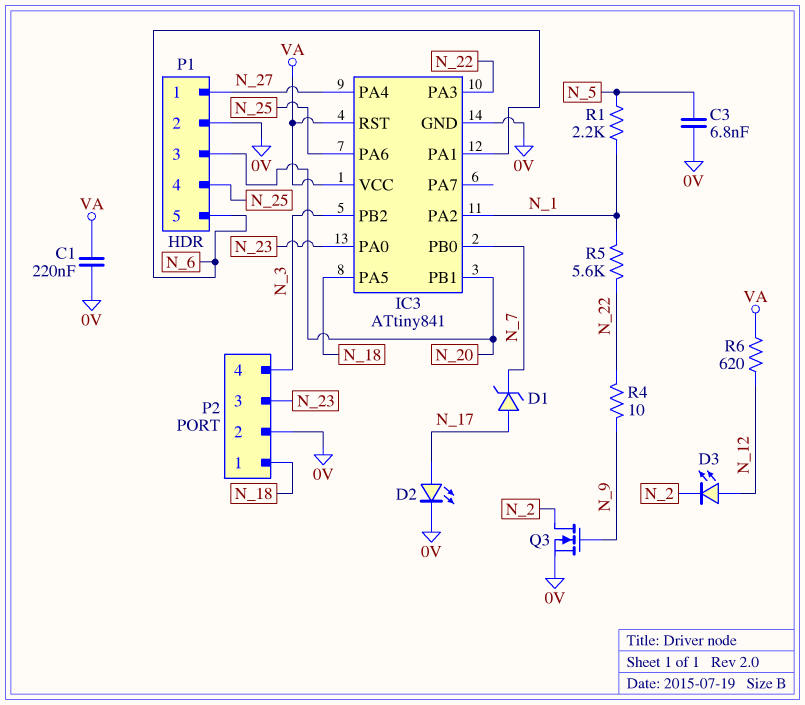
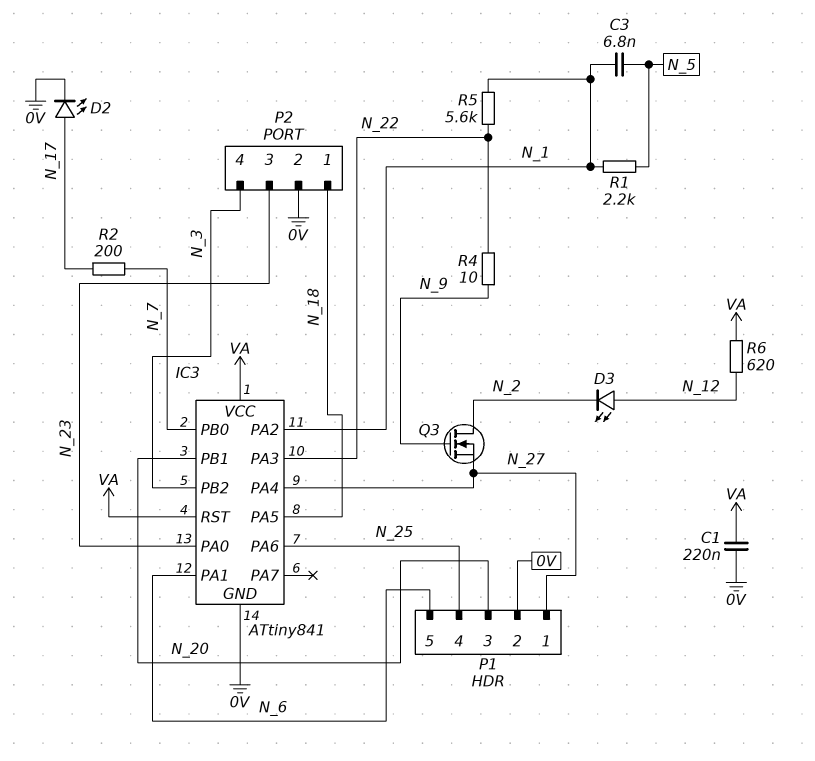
C3: 6.8nF (0V, N_5) -> 6.8nF (N_1, N_5)
D1: zener (A N_17, K N_7) -> none
Q3: NMOS (G N_9, D N_2, S 0V) -> NMOS (G N_9, D N_2, S N_27)
R2: none -> 200 (N_7, N_17)

